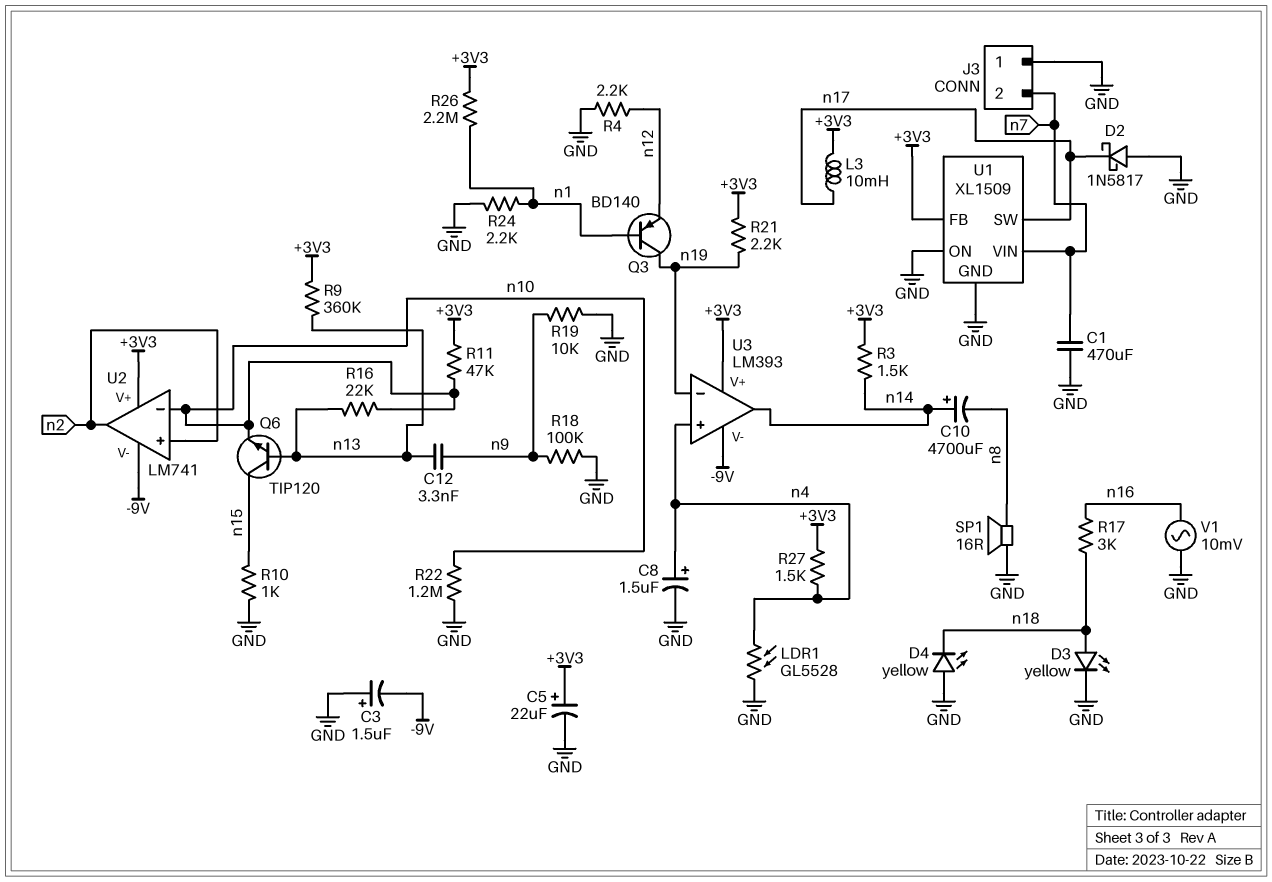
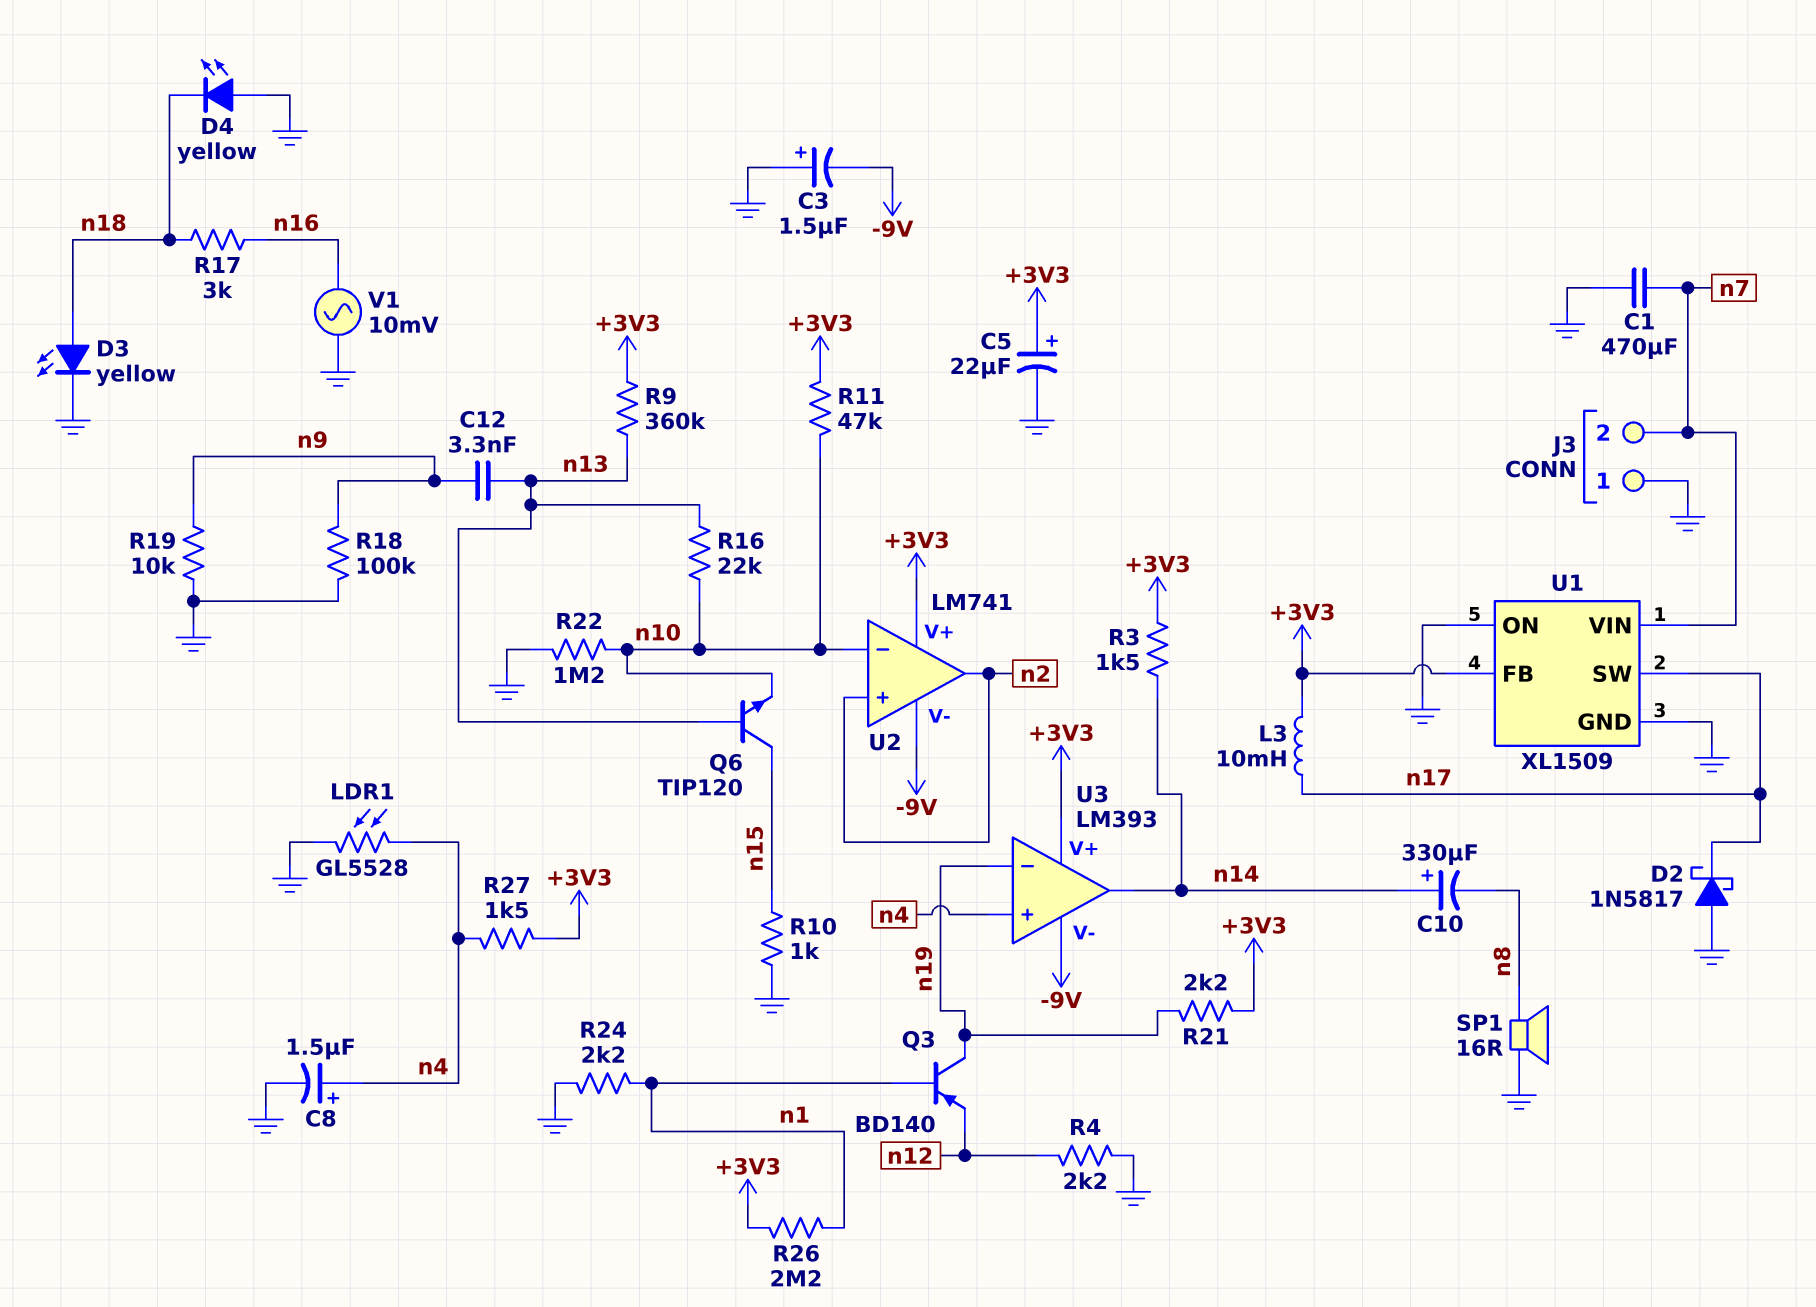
C10: 4700uF (plus n14, minus n8) -> 330uF (plus n14, minus n8)

